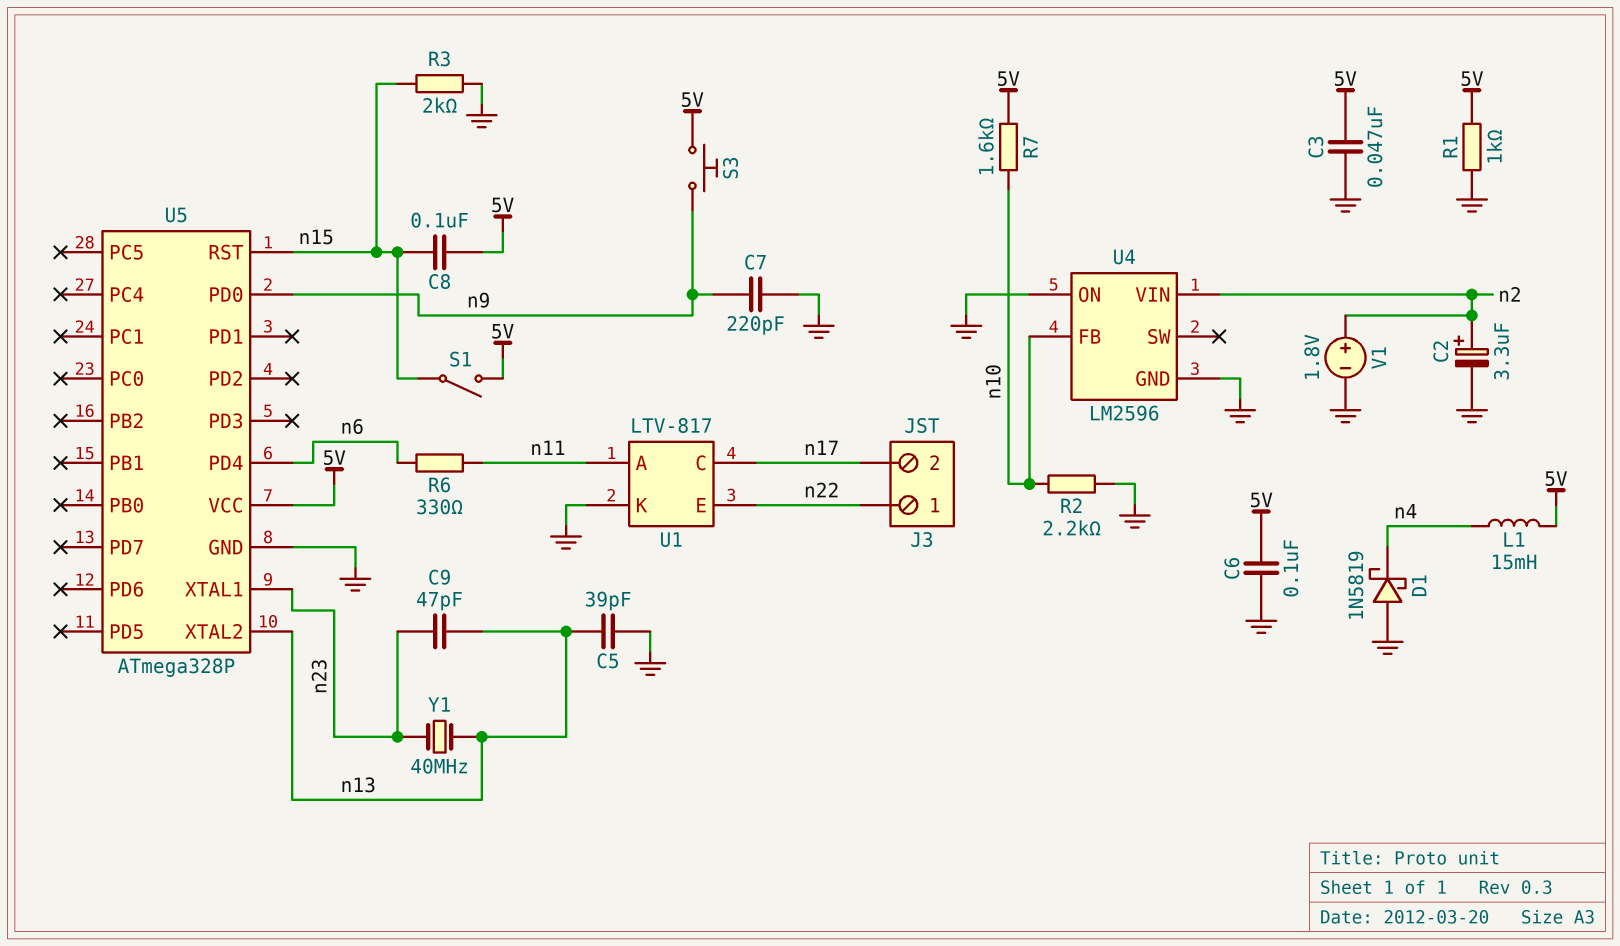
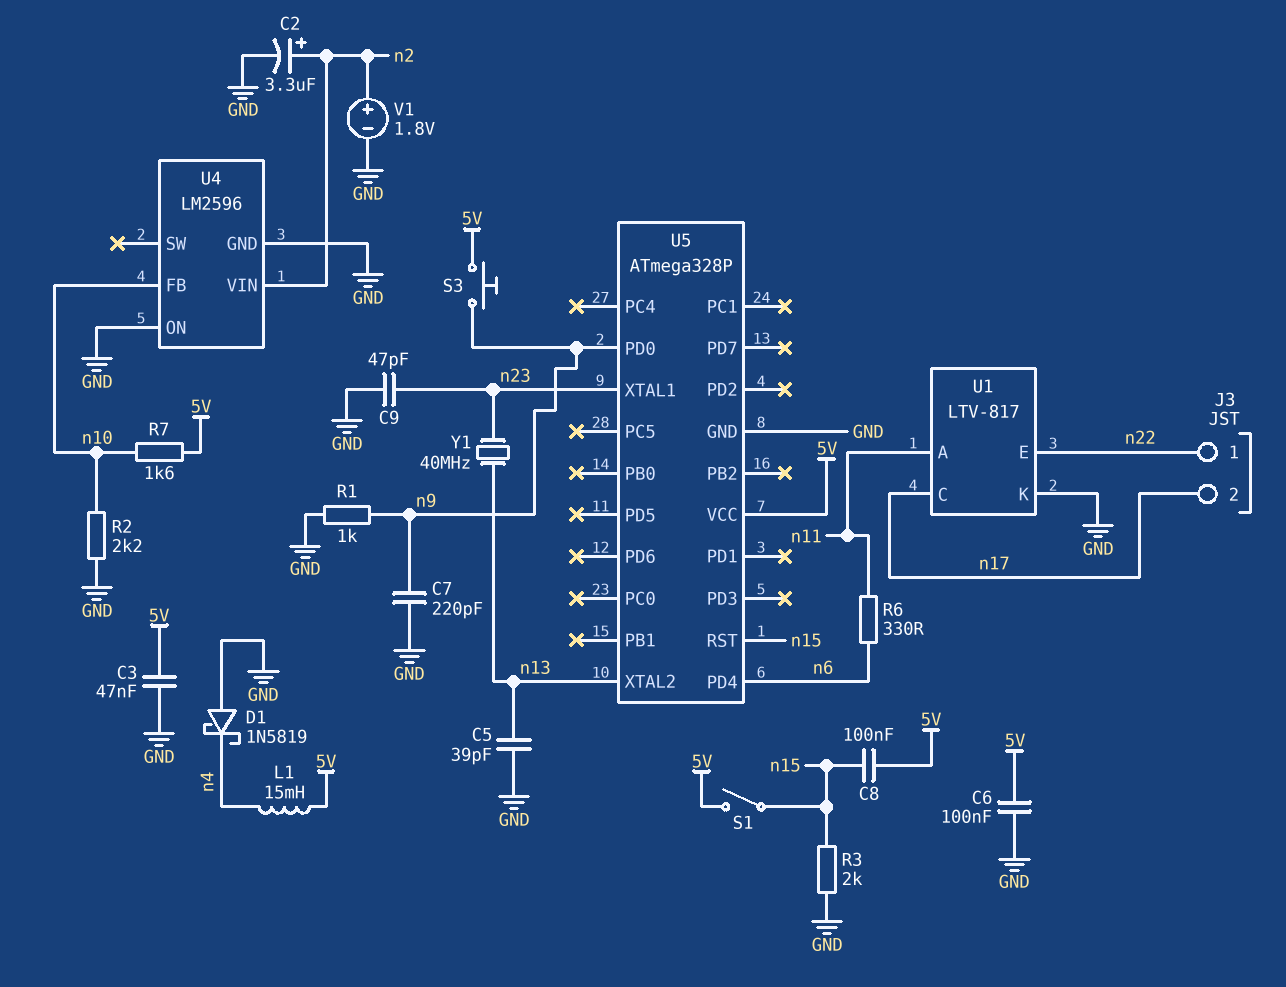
C9: 47pF (n13, n23) -> 47pF (GND, n23)
R1: 1k (5V, GND) -> 1k (GND, n9)

